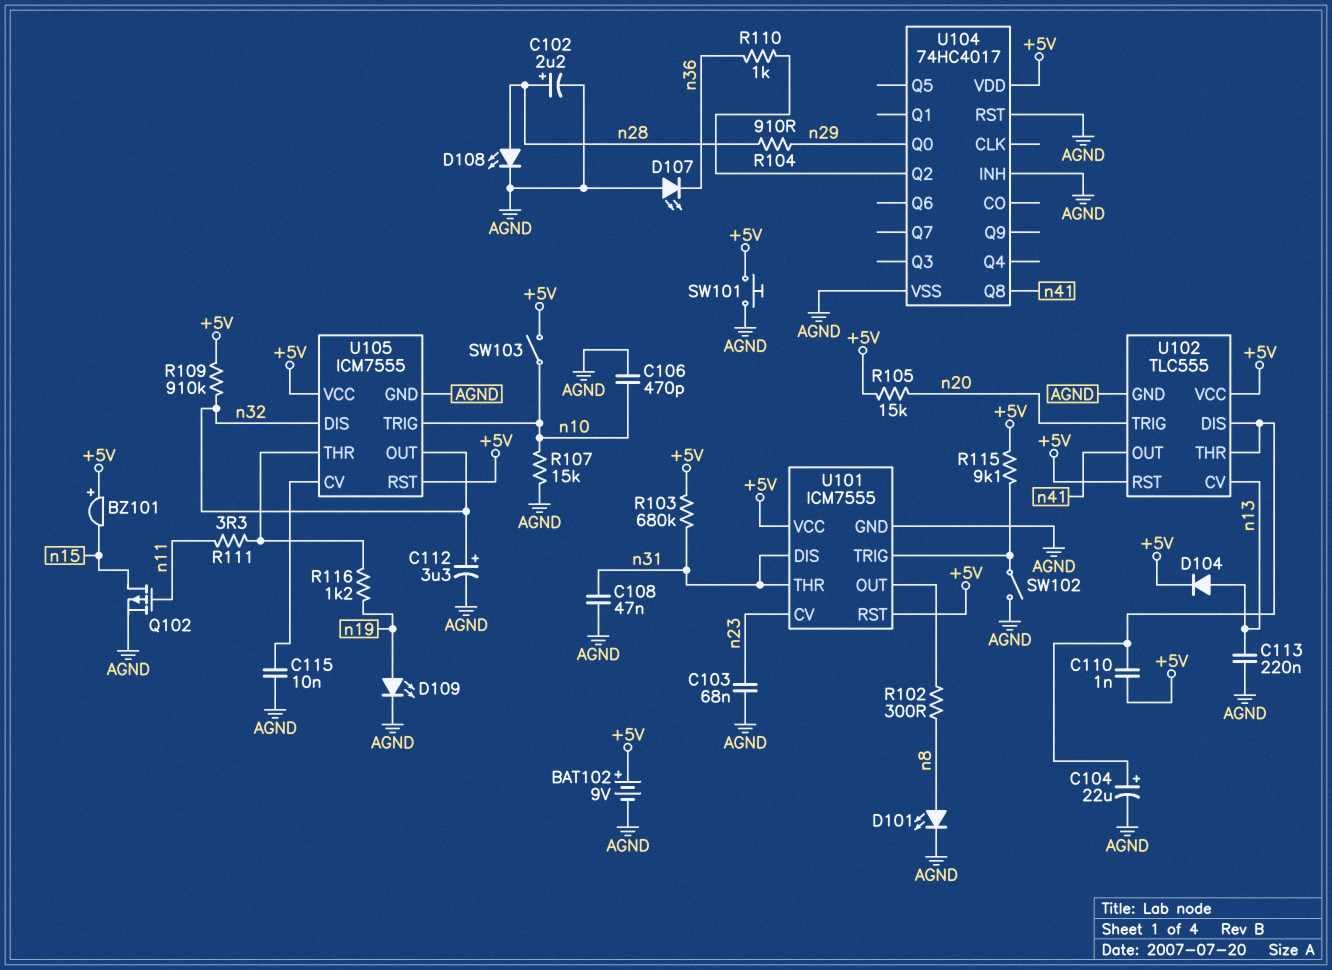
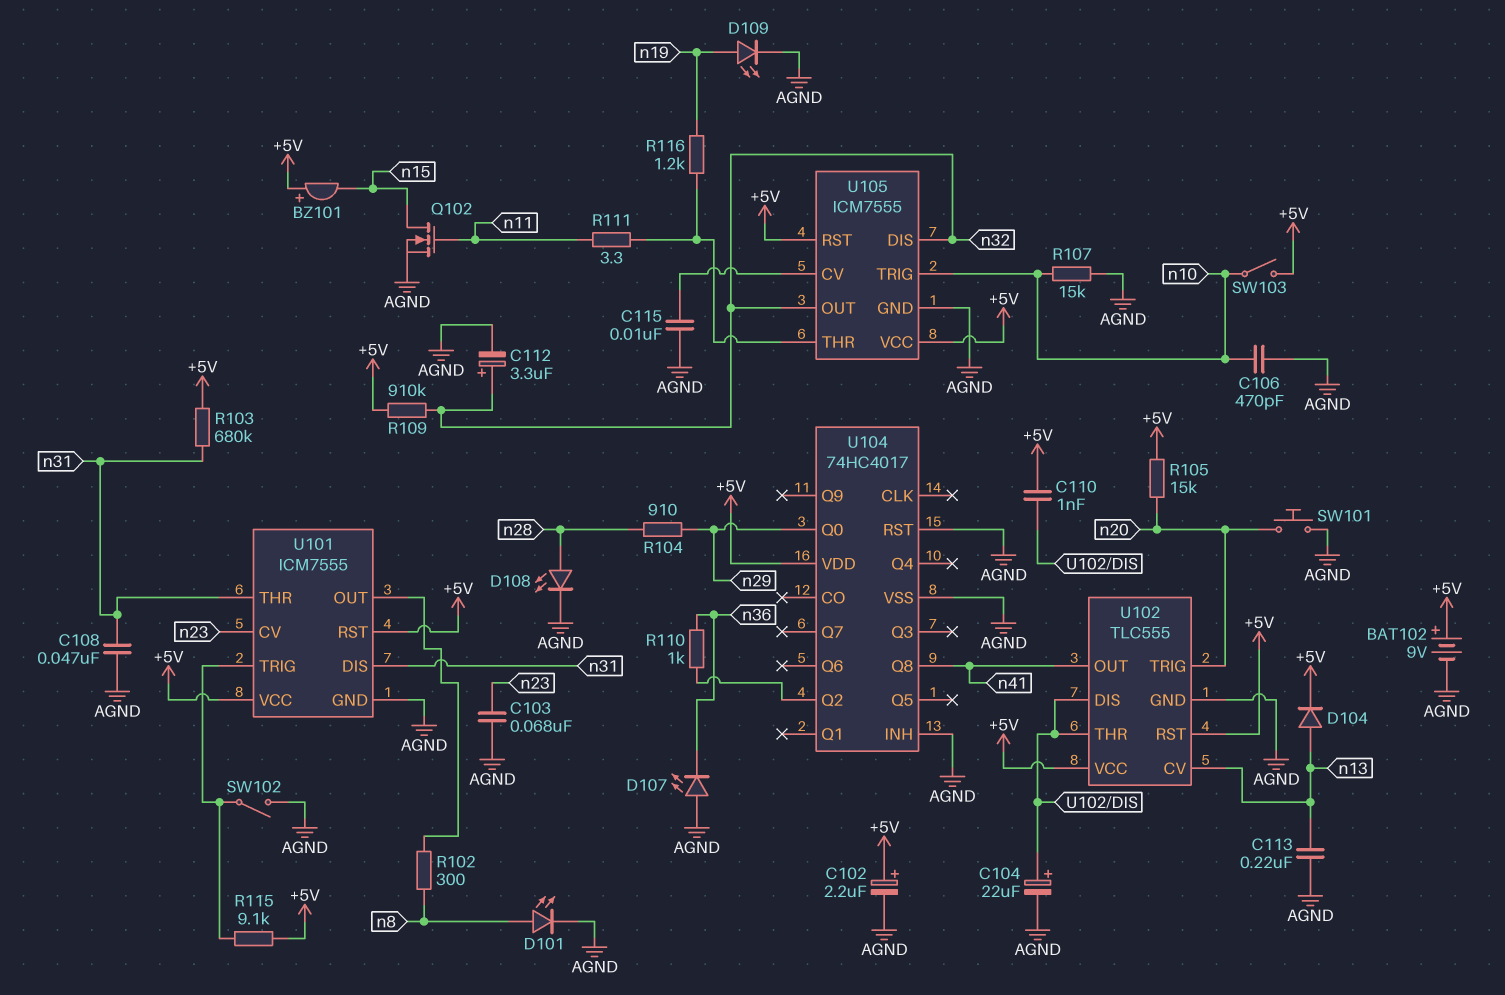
C102: 2.2uF (plus n28, minus AGND) -> 2.2uF (plus +5V, minus AGND)
Q102: PMOS (G n11, D n15, S AGND) -> NMOS (G n11, D n15, S AGND)
SW101: button (+5V, AGND) -> button (AGND, n20)

